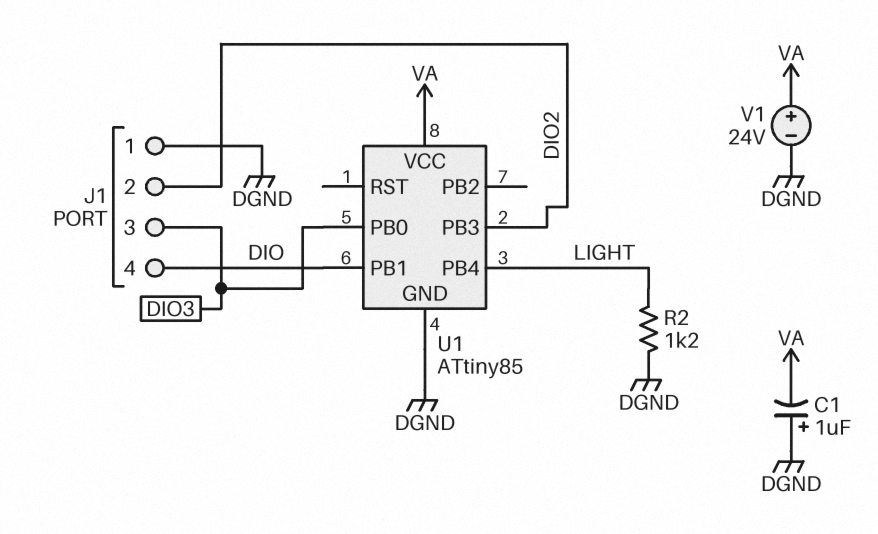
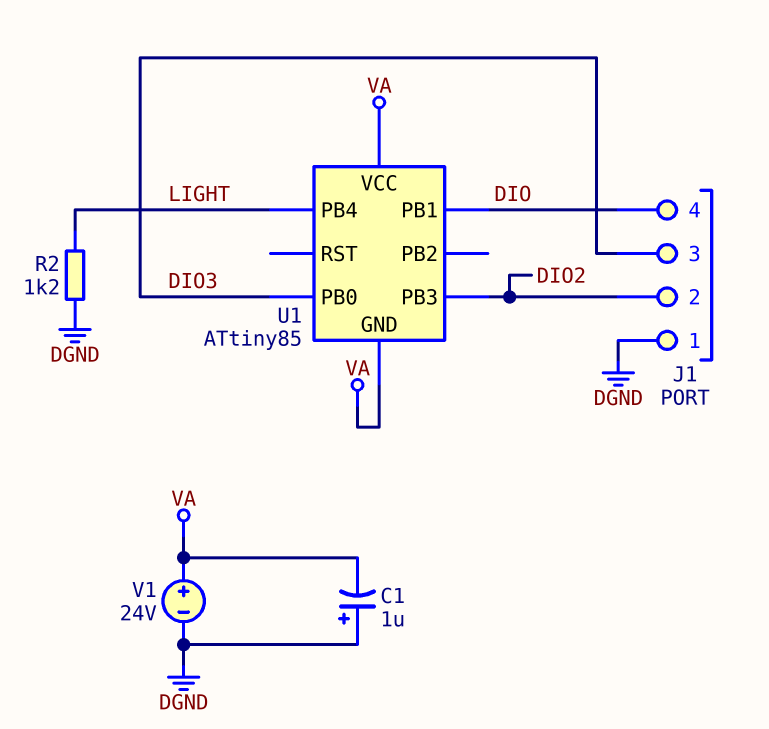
U1 pin GND: DGND -> VA

